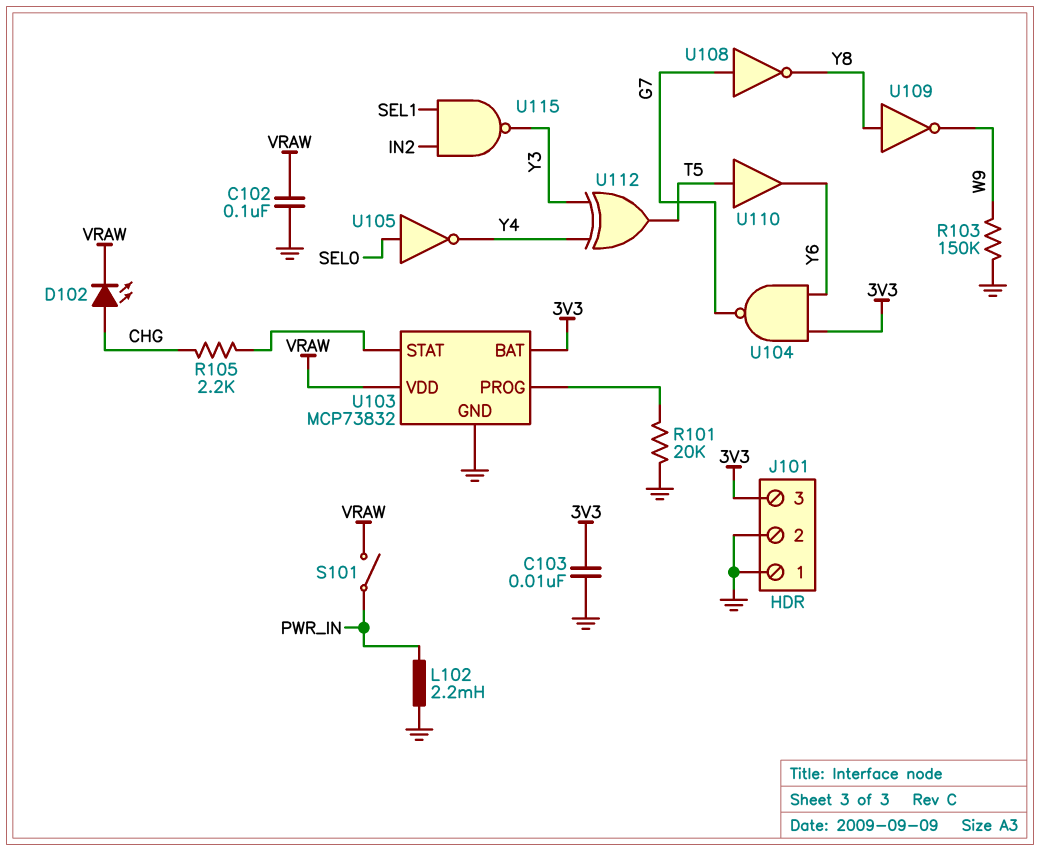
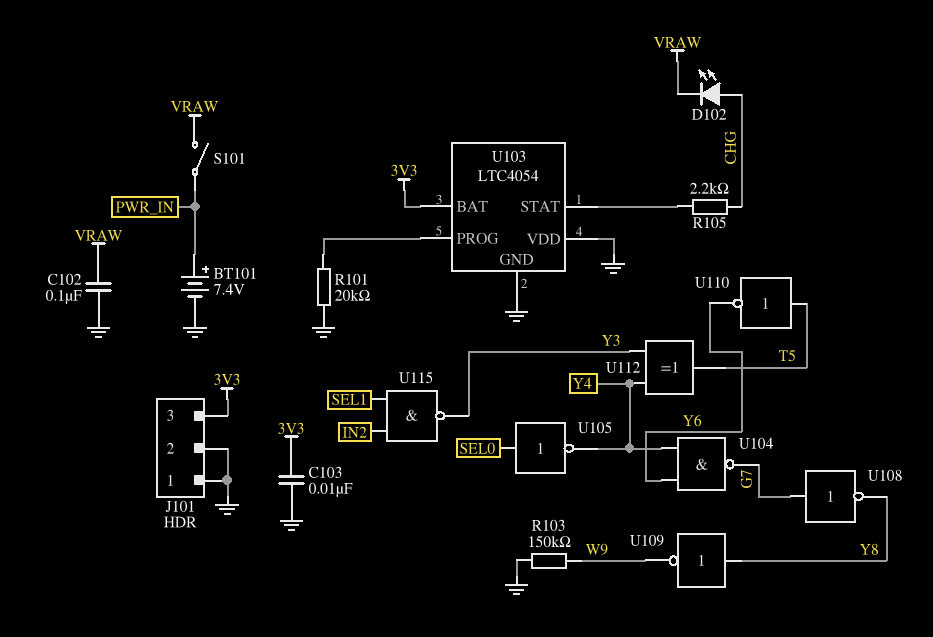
BT101: none -> 7.4V (plus PWR_IN, minus GND)
L102: 2.2mH (GND, PWR_IN) -> none
U103: MCP73832 -> LTC4054
U103 pin VDD: VRAW -> GND
U104: NAND (in 3V3, in Y6, out G7) -> NAND (in Y4, in Y6, out G7)
U110: buffer (in T5, out Y6) -> NOT (in T5, out Y6)

